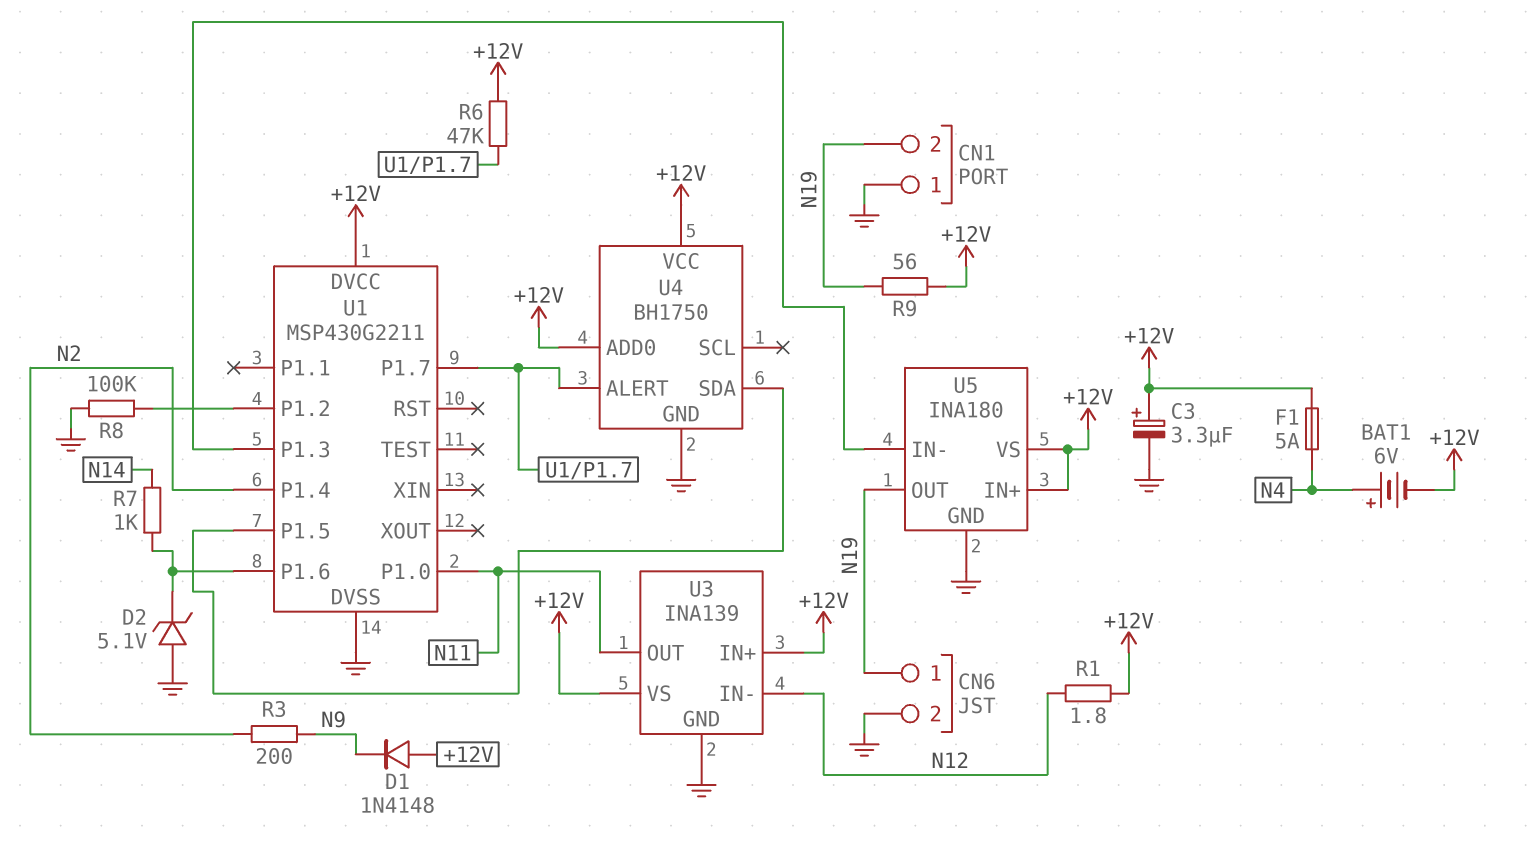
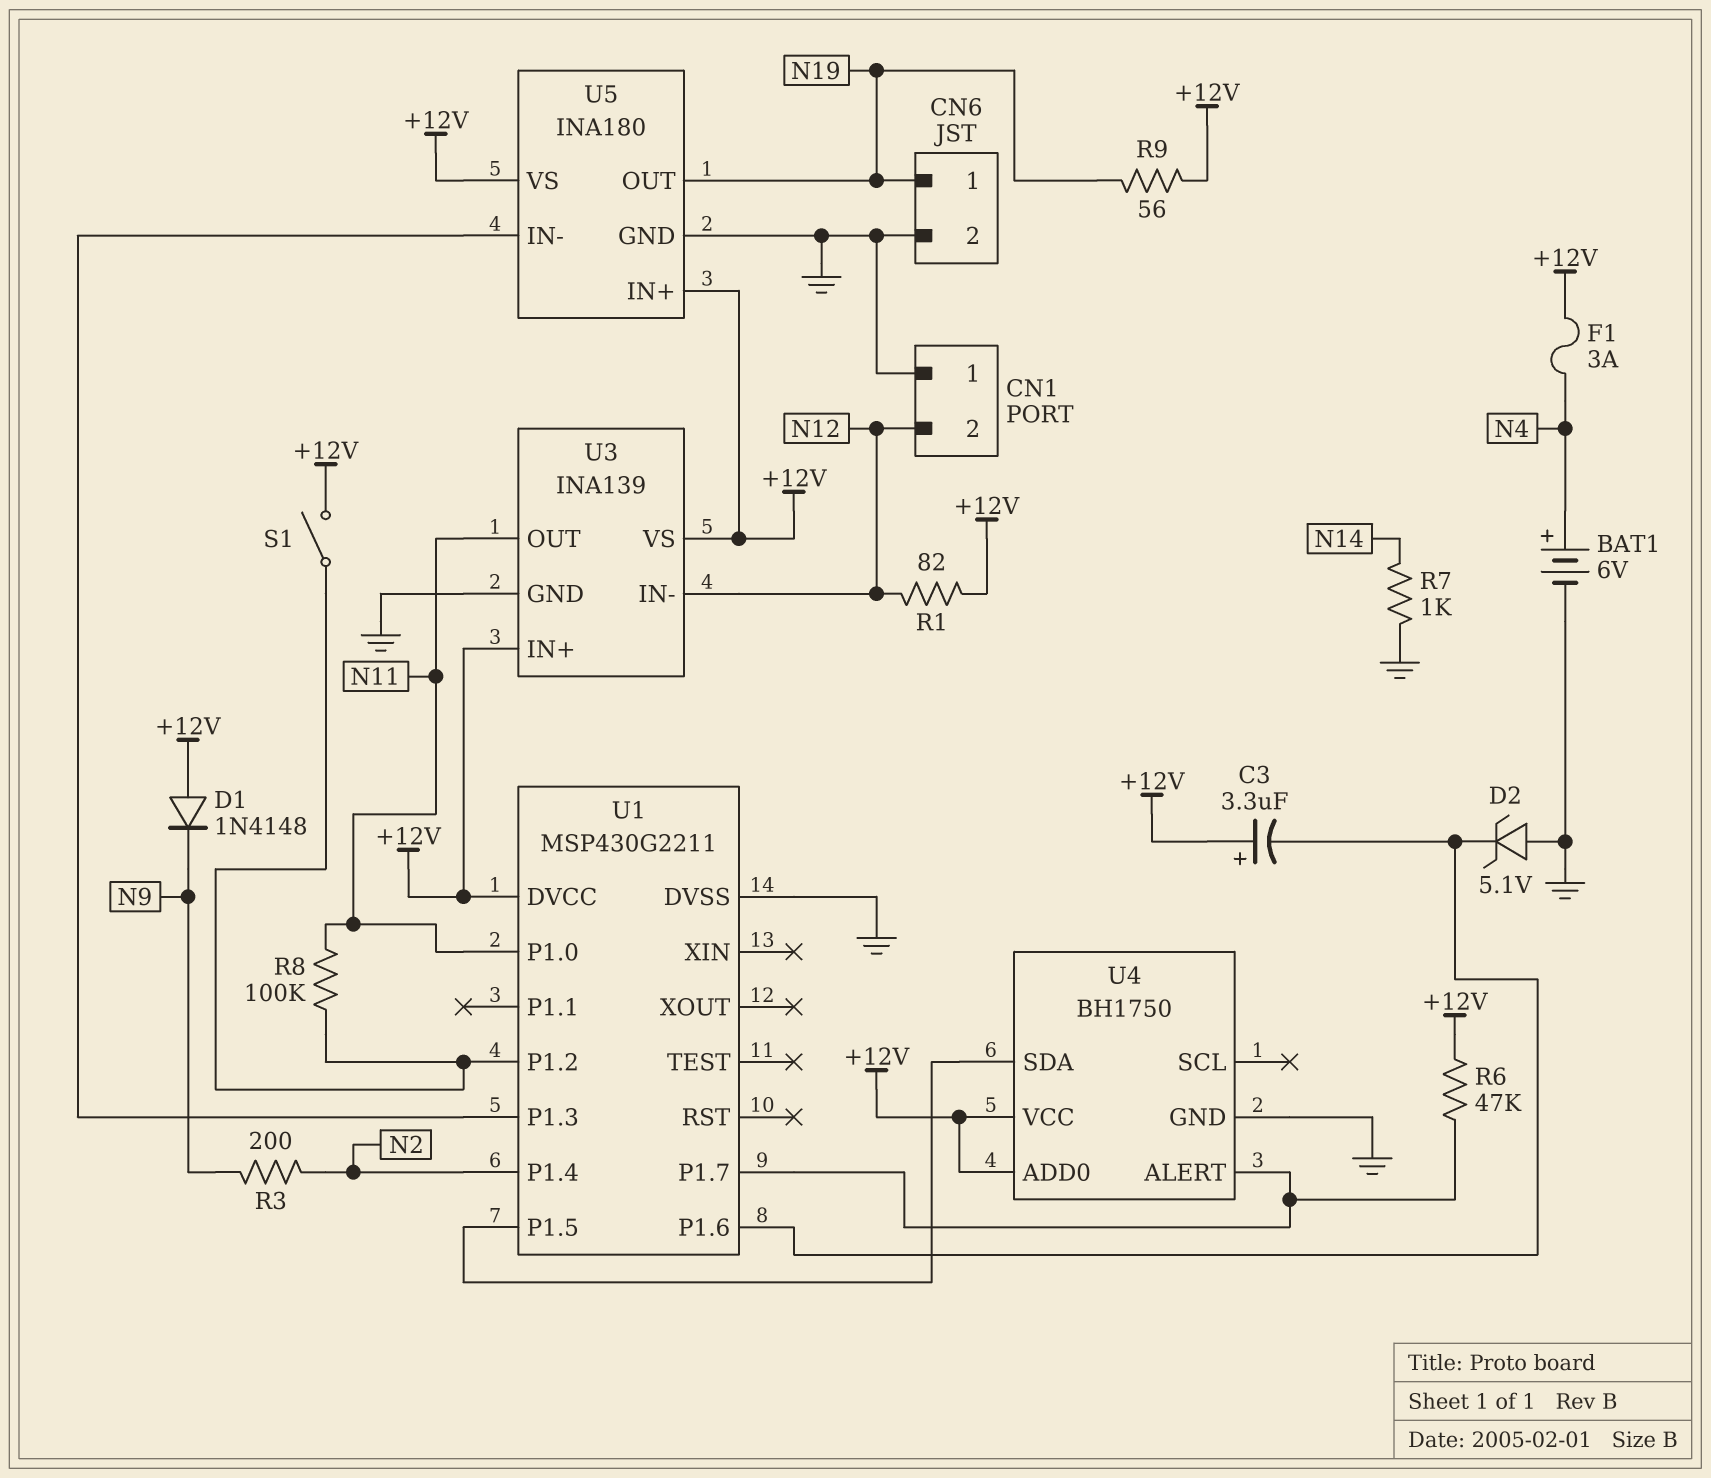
BAT1: 6V (plus N4, minus +12V) -> 6V (plus N4, minus GND)
C3: 3.3uF (plus +12V, minus GND) -> 3.3uF (plus +12V, minus U1/P1.6)
CN1 pin 2: N19 -> N12
F1: 5A (+12V, N4) -> 3A (+12V, N4)
R1: 1.8 (+12V, N12) -> 82 (+12V, N12)
R7: 1k (N14, U1/P1.6) -> 1k (GND, N14)
R8: 100k (GND, U1/P1.2) -> 100k (N11, U1/P1.2)
S1: none -> switch (+12V, U1/P1.2)

